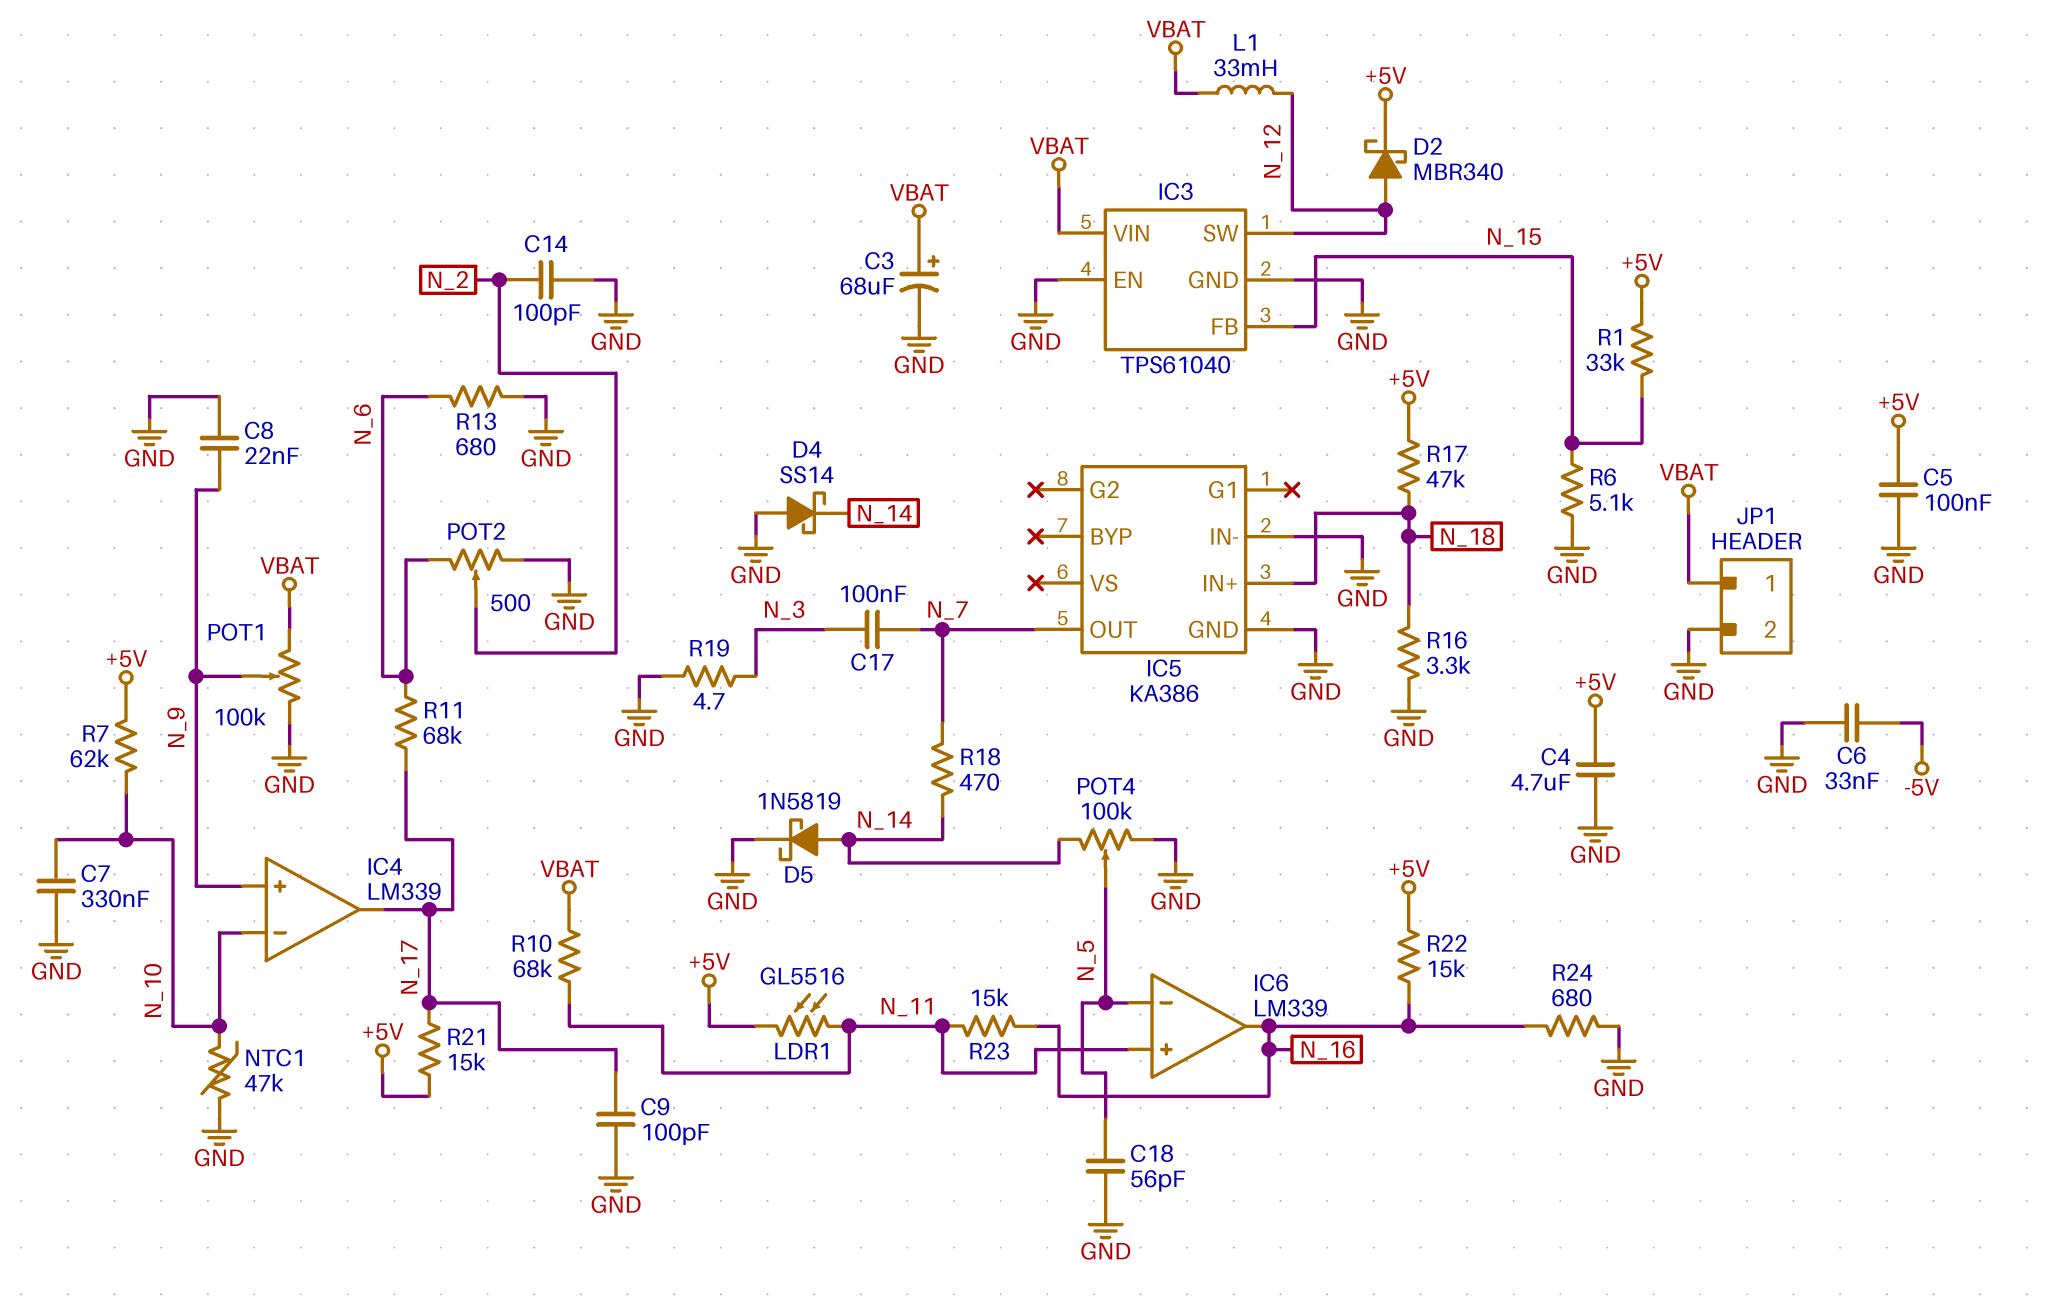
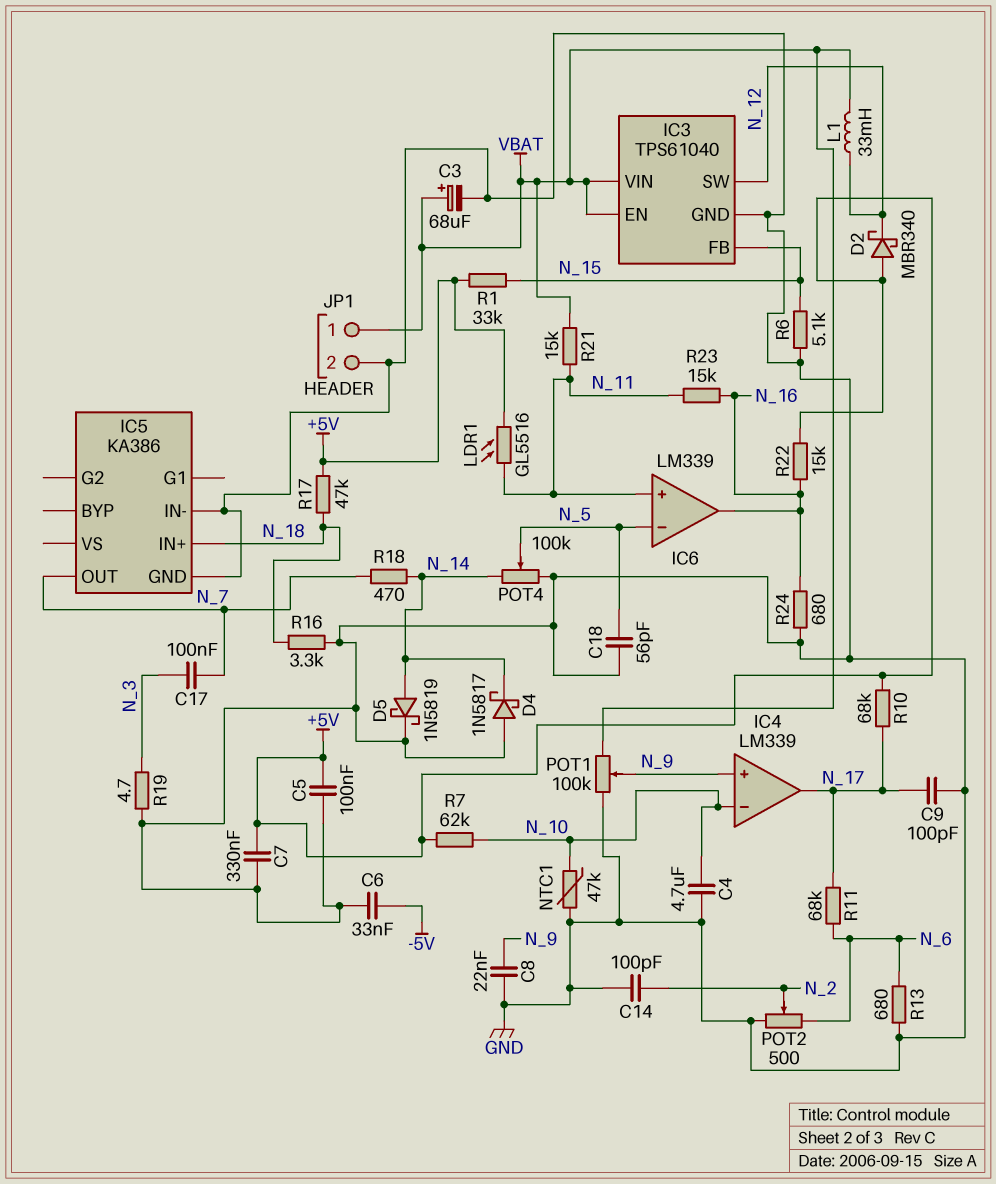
C4: 4.7uF (+5V, GND) -> 4.7uF (GND, N_10)
C7: 330nF (GND, N_10) -> 330nF (+5V, GND)
D2: schottky MBR340 (A N_12, K +5V) -> schottky MBR340 (A +5V, K N_12)
D4: schottky SS14 (A GND, K N_14) -> schottky 1N5817 (A GND, K N_14)
IC3 pin EN: GND -> VBAT
R10: 68k (N_11, VBAT) -> 68k (+5V, N_17)
R21: 15k (+5V, N_17) -> 15k (N_11, VBAT)

